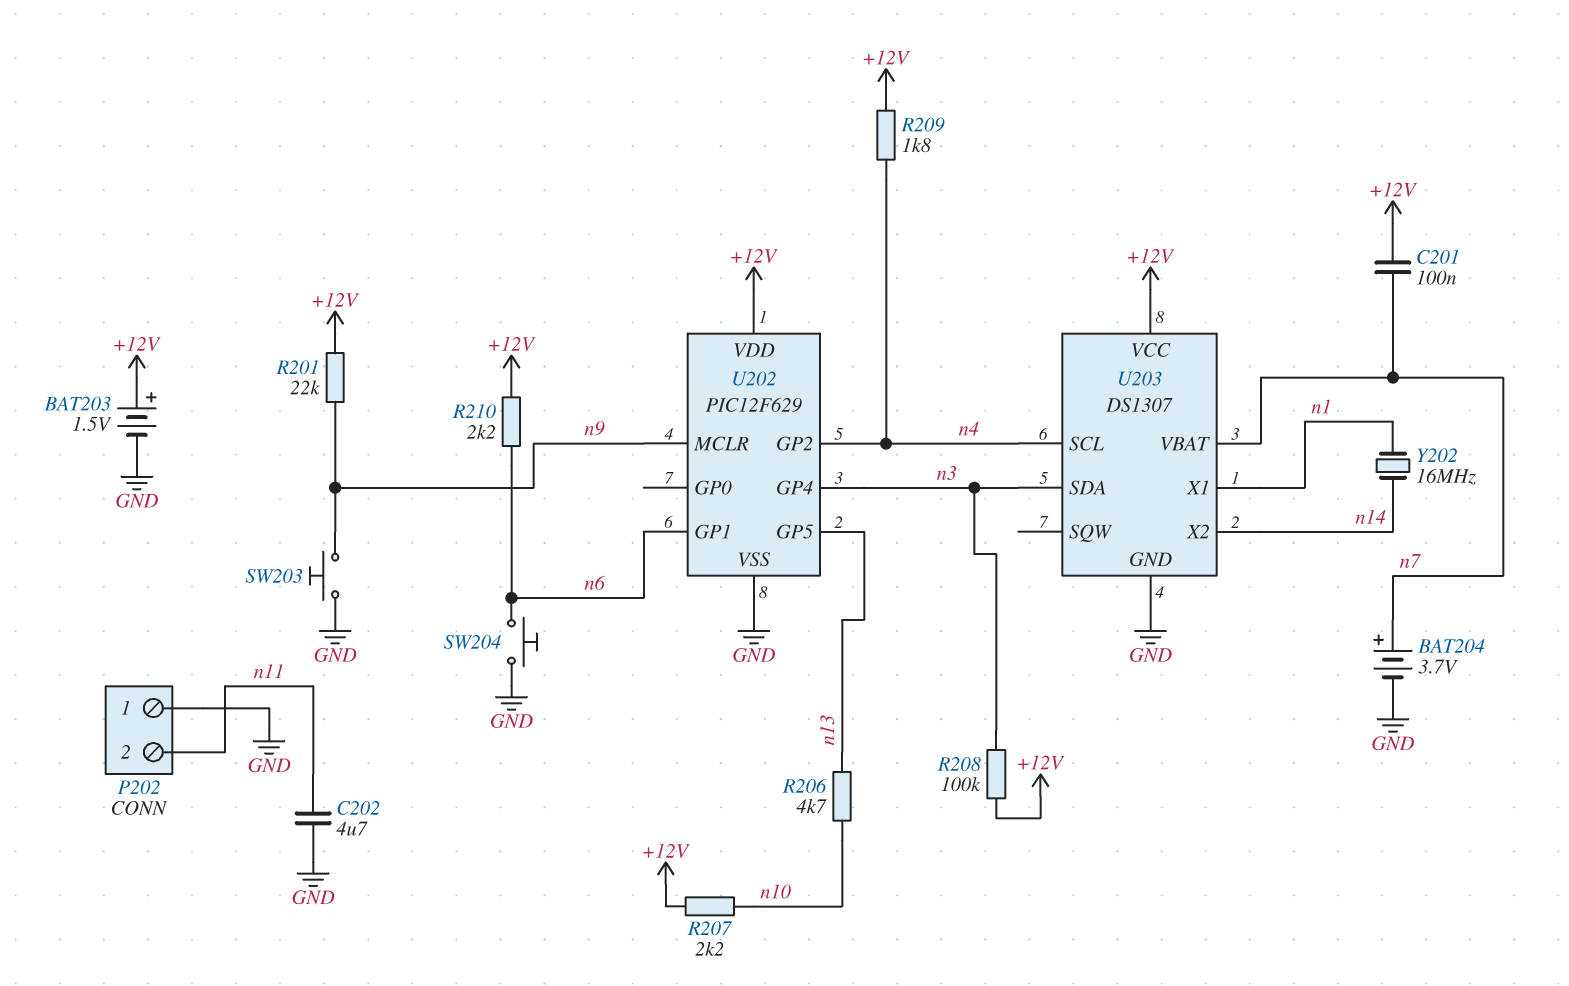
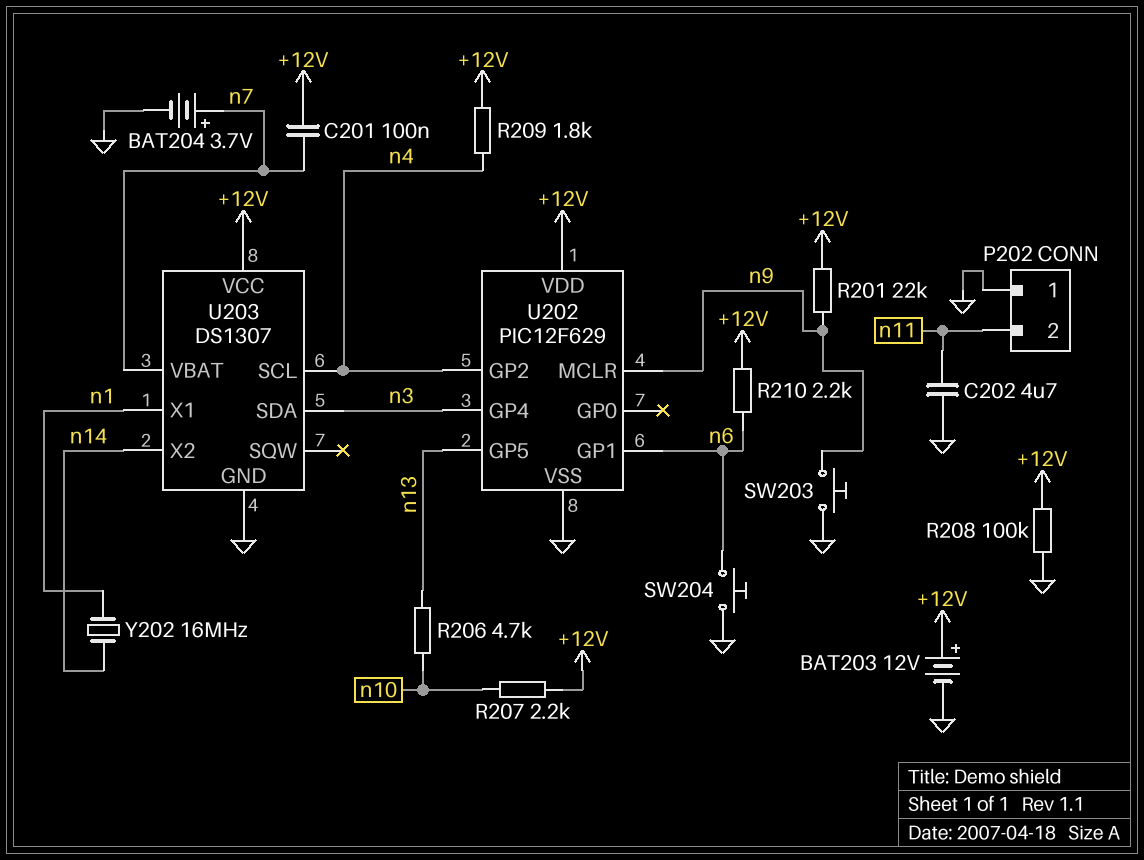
BAT203: 1.5V (plus +12V, minus GND) -> 12V (plus +12V, minus GND)
R208: 100k (+12V, n3) -> 100k (+12V, GND)

